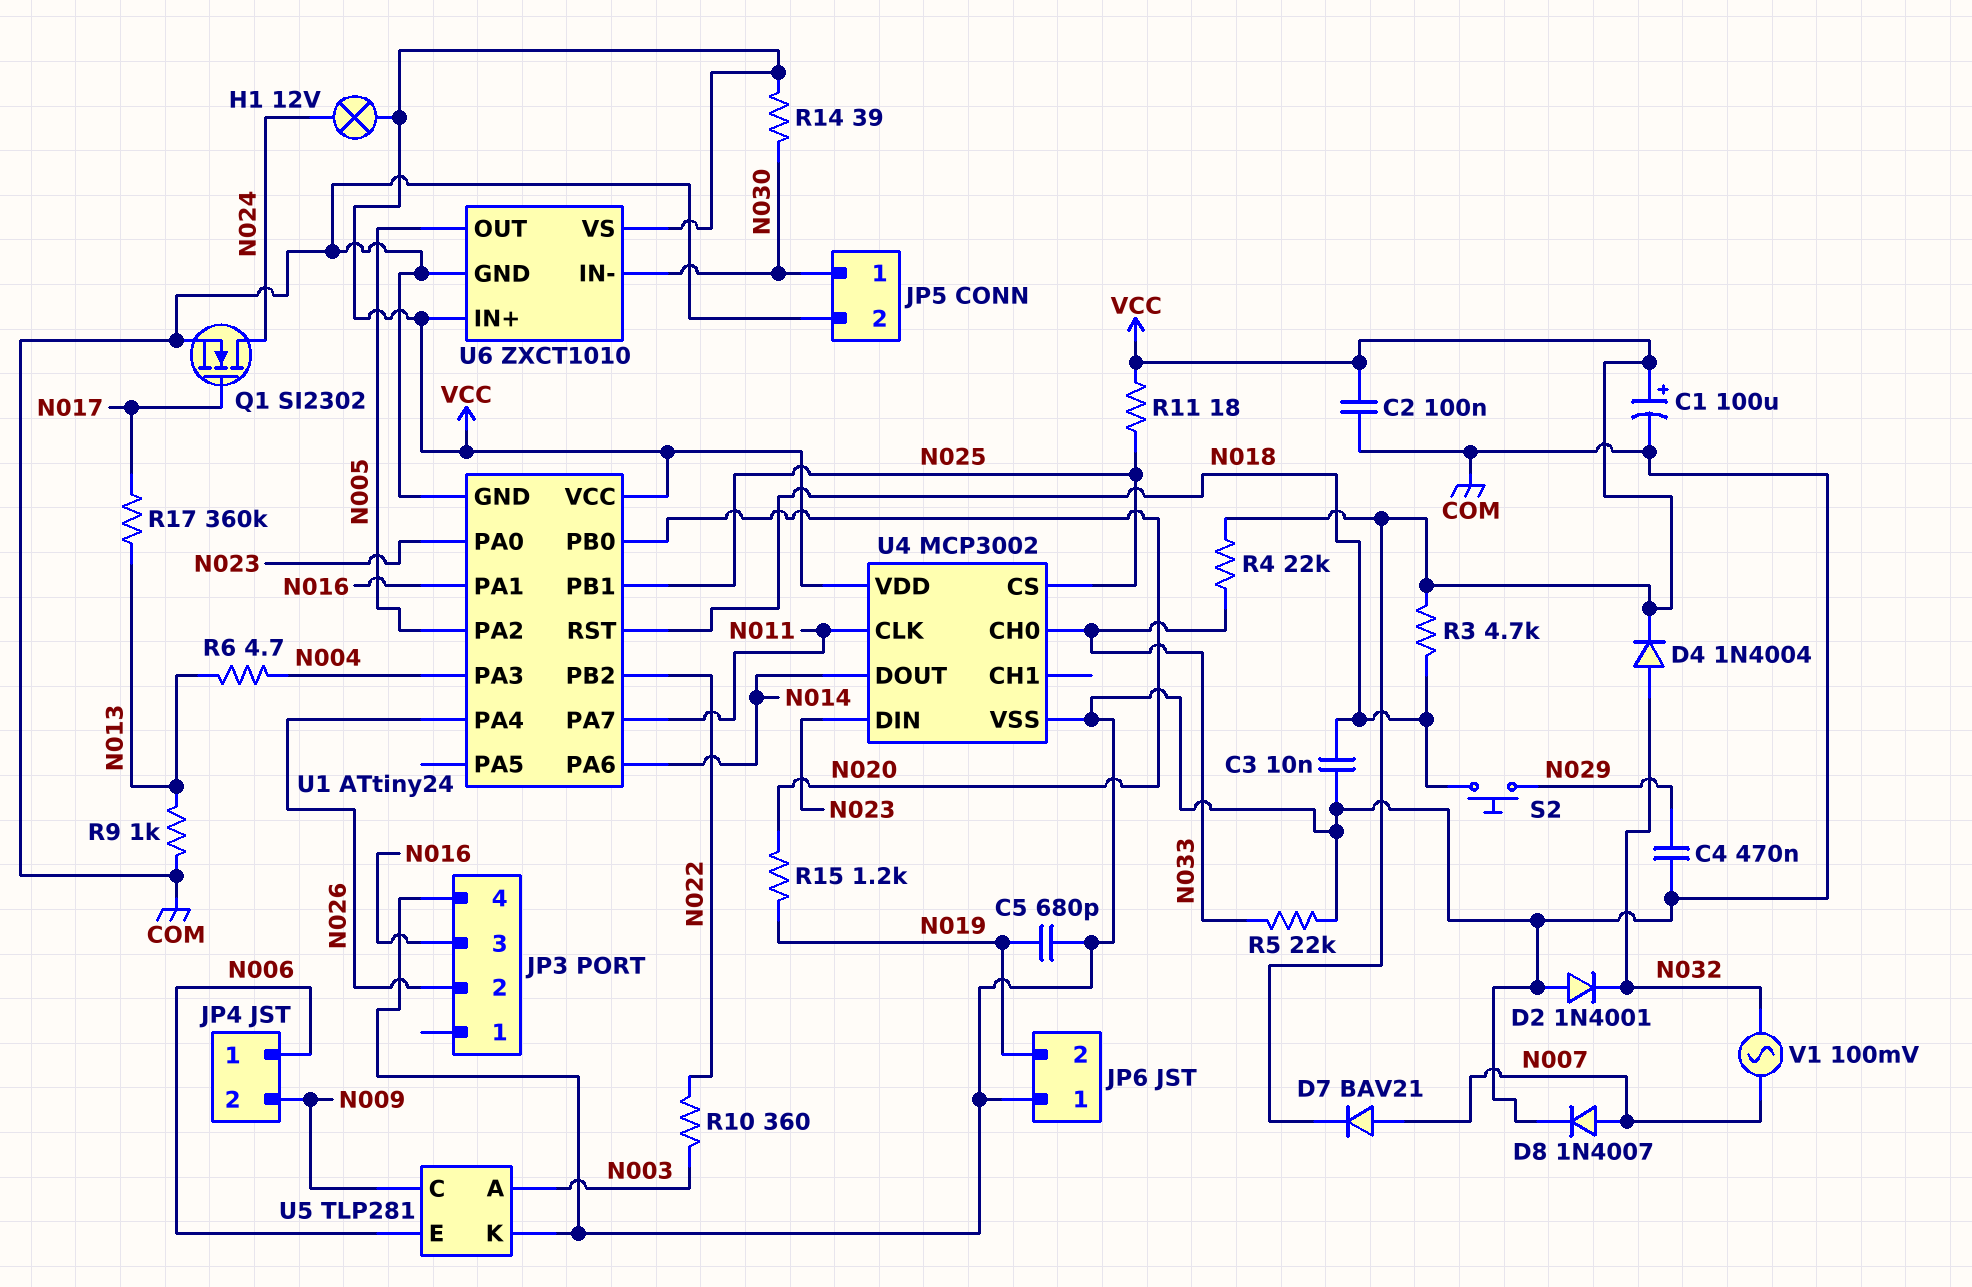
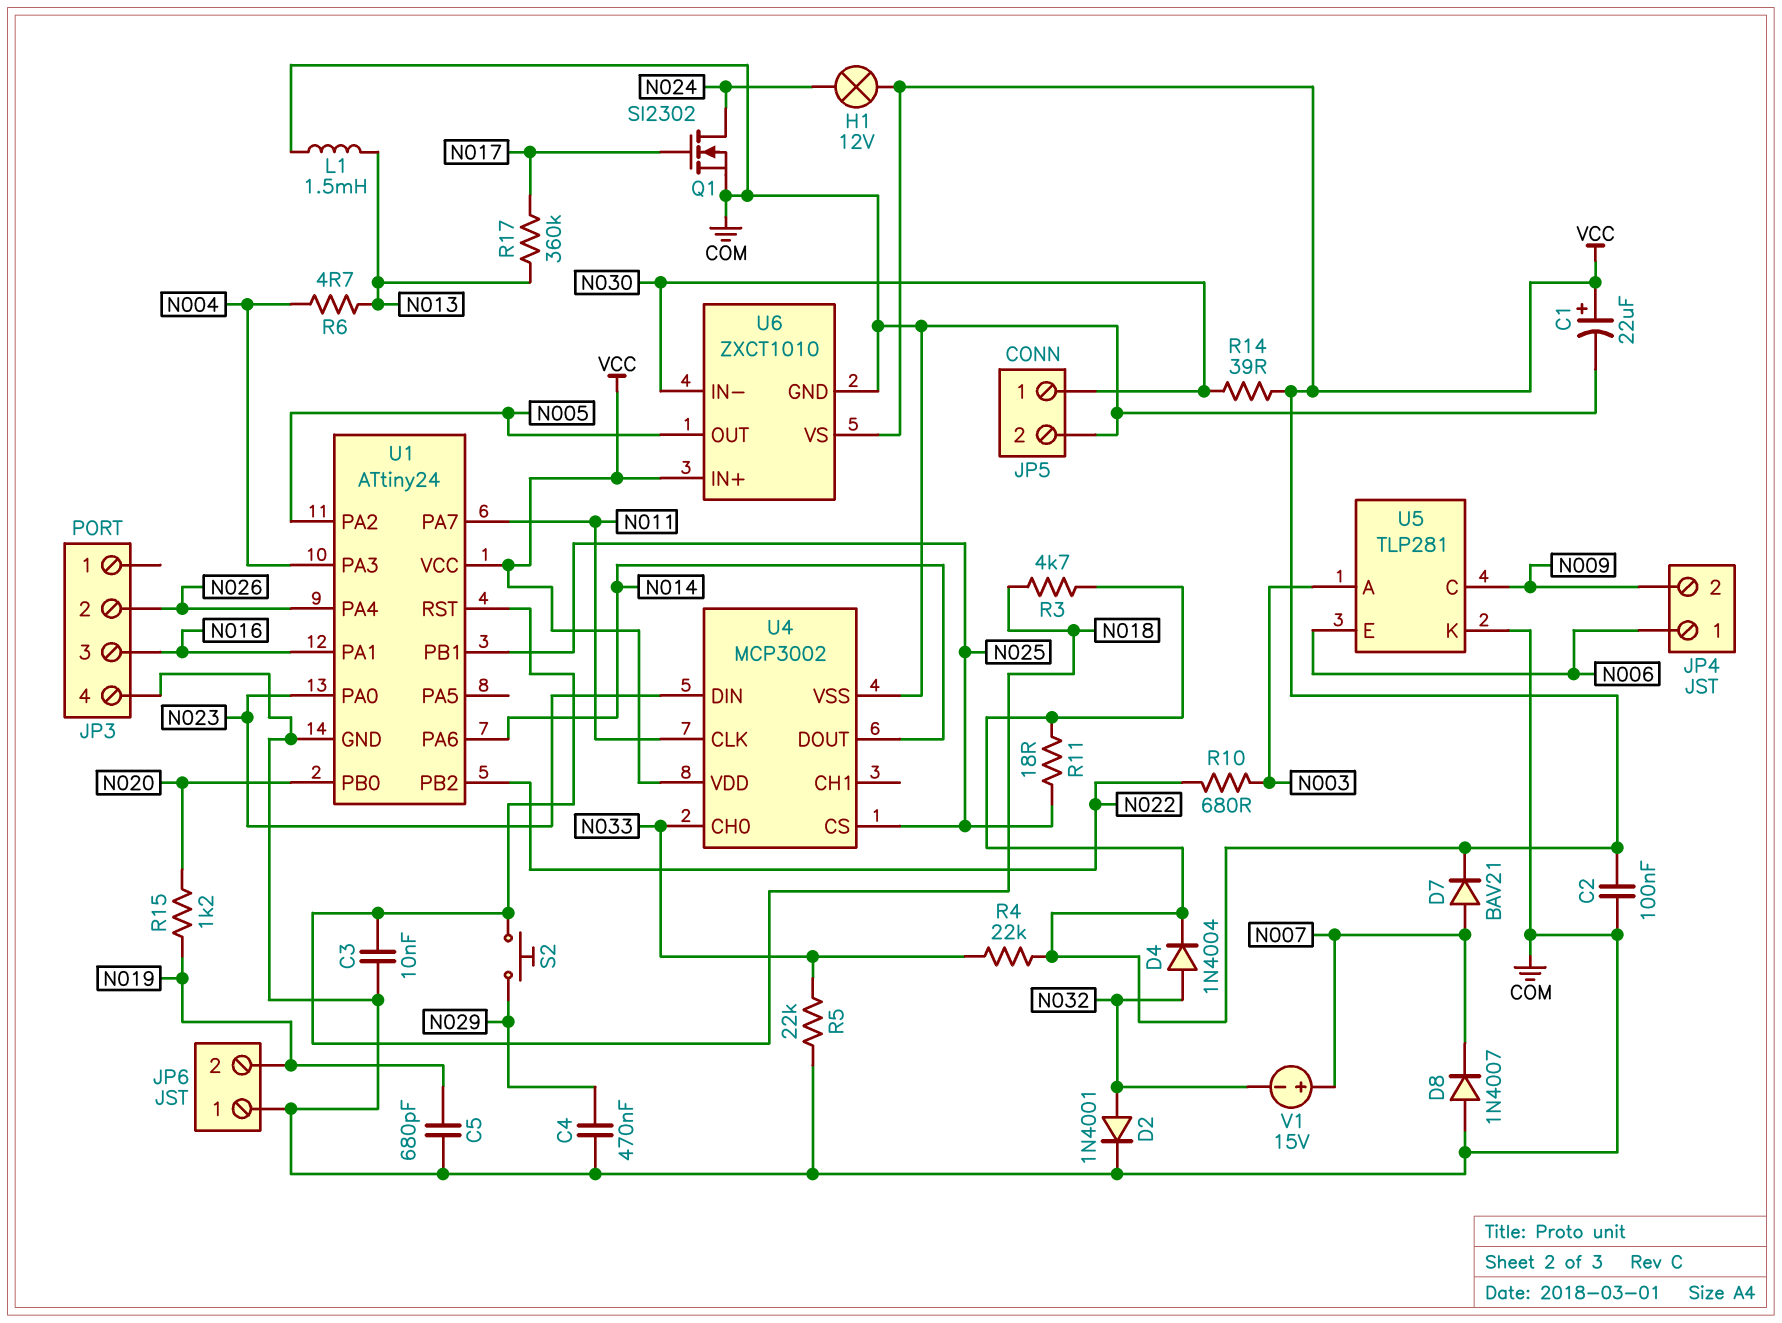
C1: 100uF (plus VCC, minus COM) -> 22uF (plus VCC, minus COM)
D2: diode 1N4001 (A COM, K N032) -> diode 1N4001 (A N032, K COM)
D8: diode 1N4007 (A N007, K COM) -> diode 1N4007 (A COM, K N007)
L1: none -> 1.5mH (COM, N013)
R9: 1k (COM, N013) -> none
R10: 360 (N003, N022) -> 680 (N003, N022)
V1: AC 100mV (N007, N032) -> 15V (plus N007, minus N032)

